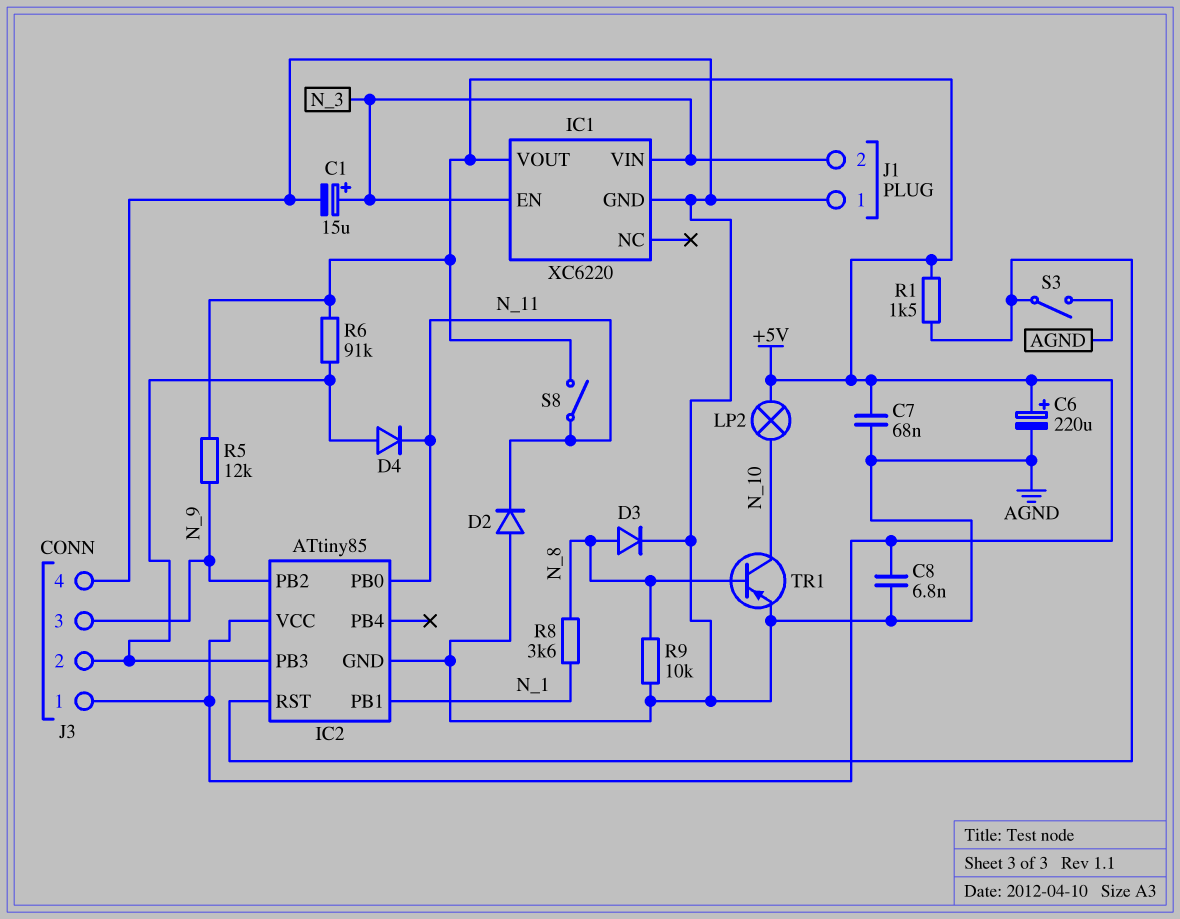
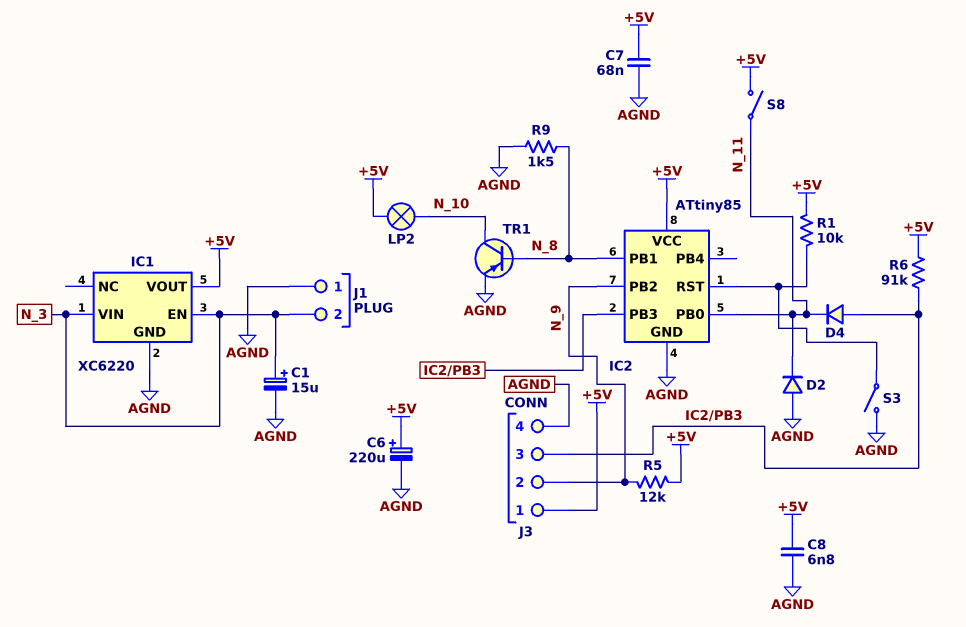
D3: diode (A N_8, K AGND) -> none
IC2 pin PB1: N_1 -> N_8
J3 pin 2: IC2/PB3 -> N_9
J3 pin 3: N_9 -> IC2/PB3
R1: 1.5k (+5V, IC2/RST) -> 10k (+5V, IC2/RST)
R8: 3.6k (N_1, N_8) -> none
R9: 10k (AGND, N_8) -> 1.5k (AGND, N_8)

